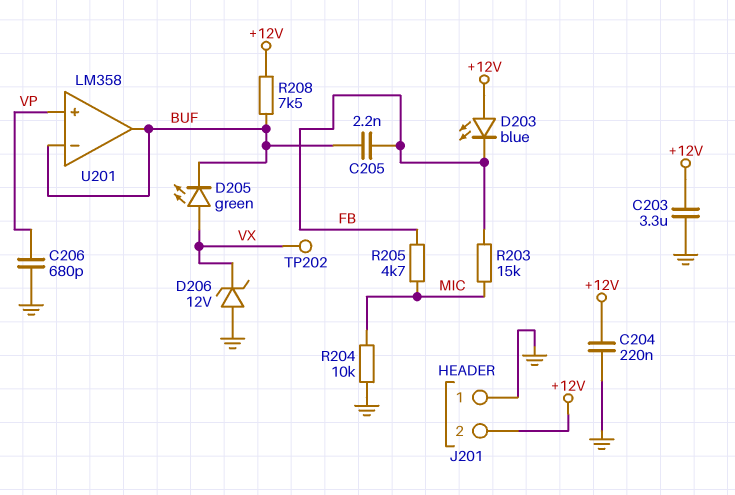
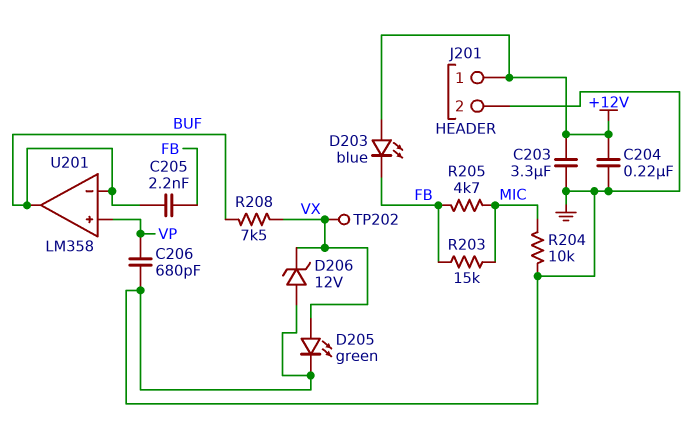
D205: LED green (A VX, K BUF) -> LED green (A VX, K GND)
J201 pin 1: GND -> +12V
J201 pin 2: +12V -> GND
R208: 7.5k (+12V, BUF) -> 7.5k (BUF, VX)

